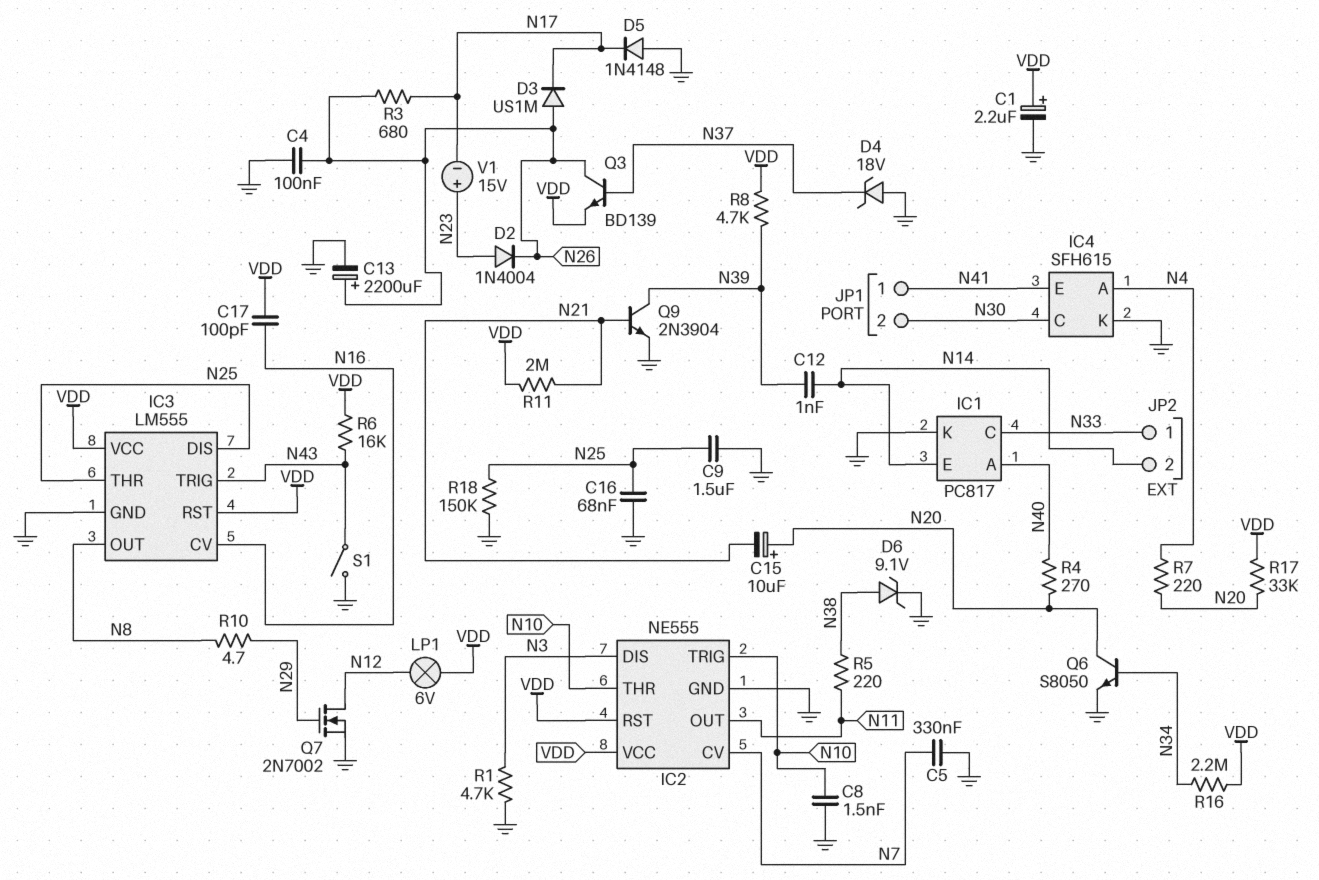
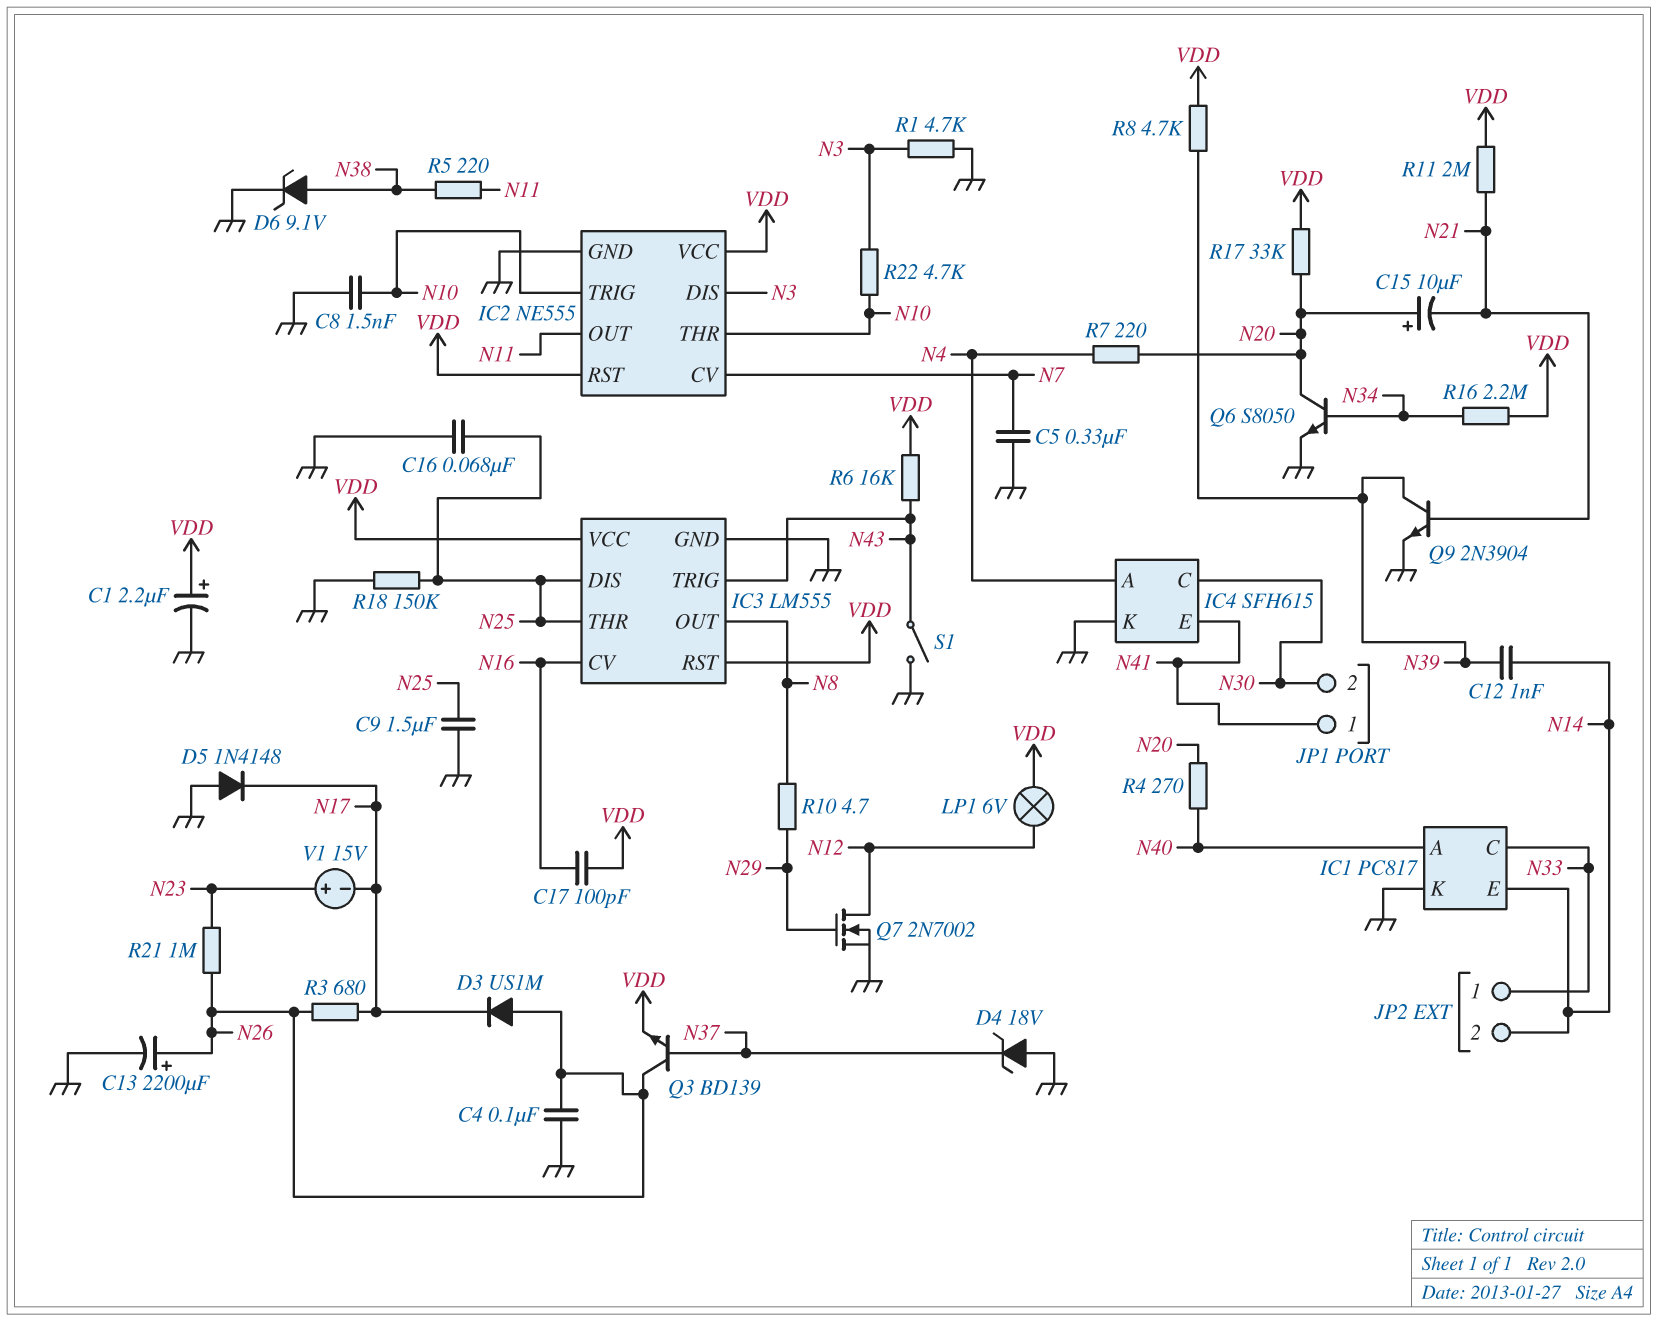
D2: diode 1N4004 (A N23, K N26) -> none
R21: none -> 1M (N23, N26)
R22: none -> 4.7k (N3, N10)

